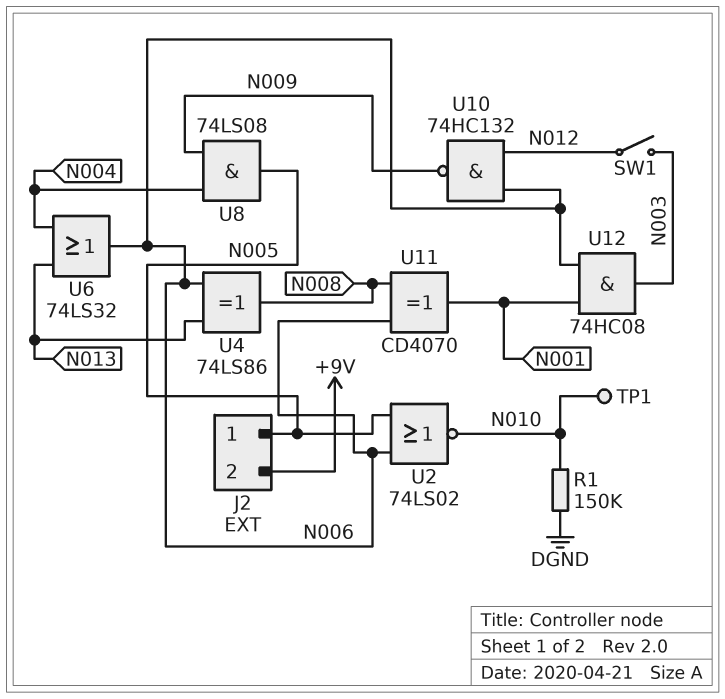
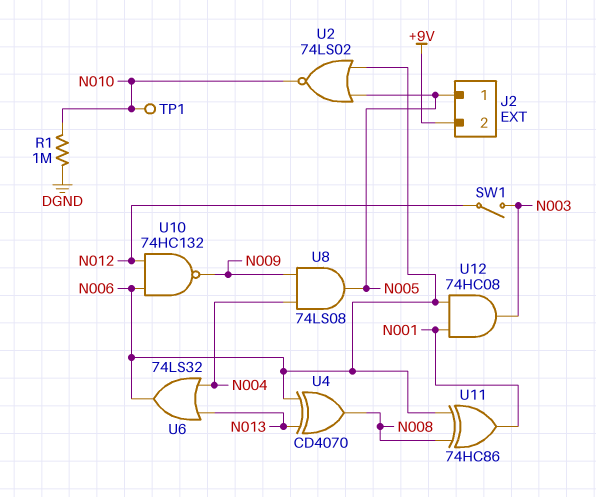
R1: 150k (DGND, N010) -> 1M (DGND, N010)
U4: XOR 74LS86 (in N006, in N013, out N008) -> XOR CD4070 (in N006, in N013, out N008)
U11: XOR CD4070 (in N006, in N008, out N001) -> XOR 74HC86 (in N006, in N008, out N001)

